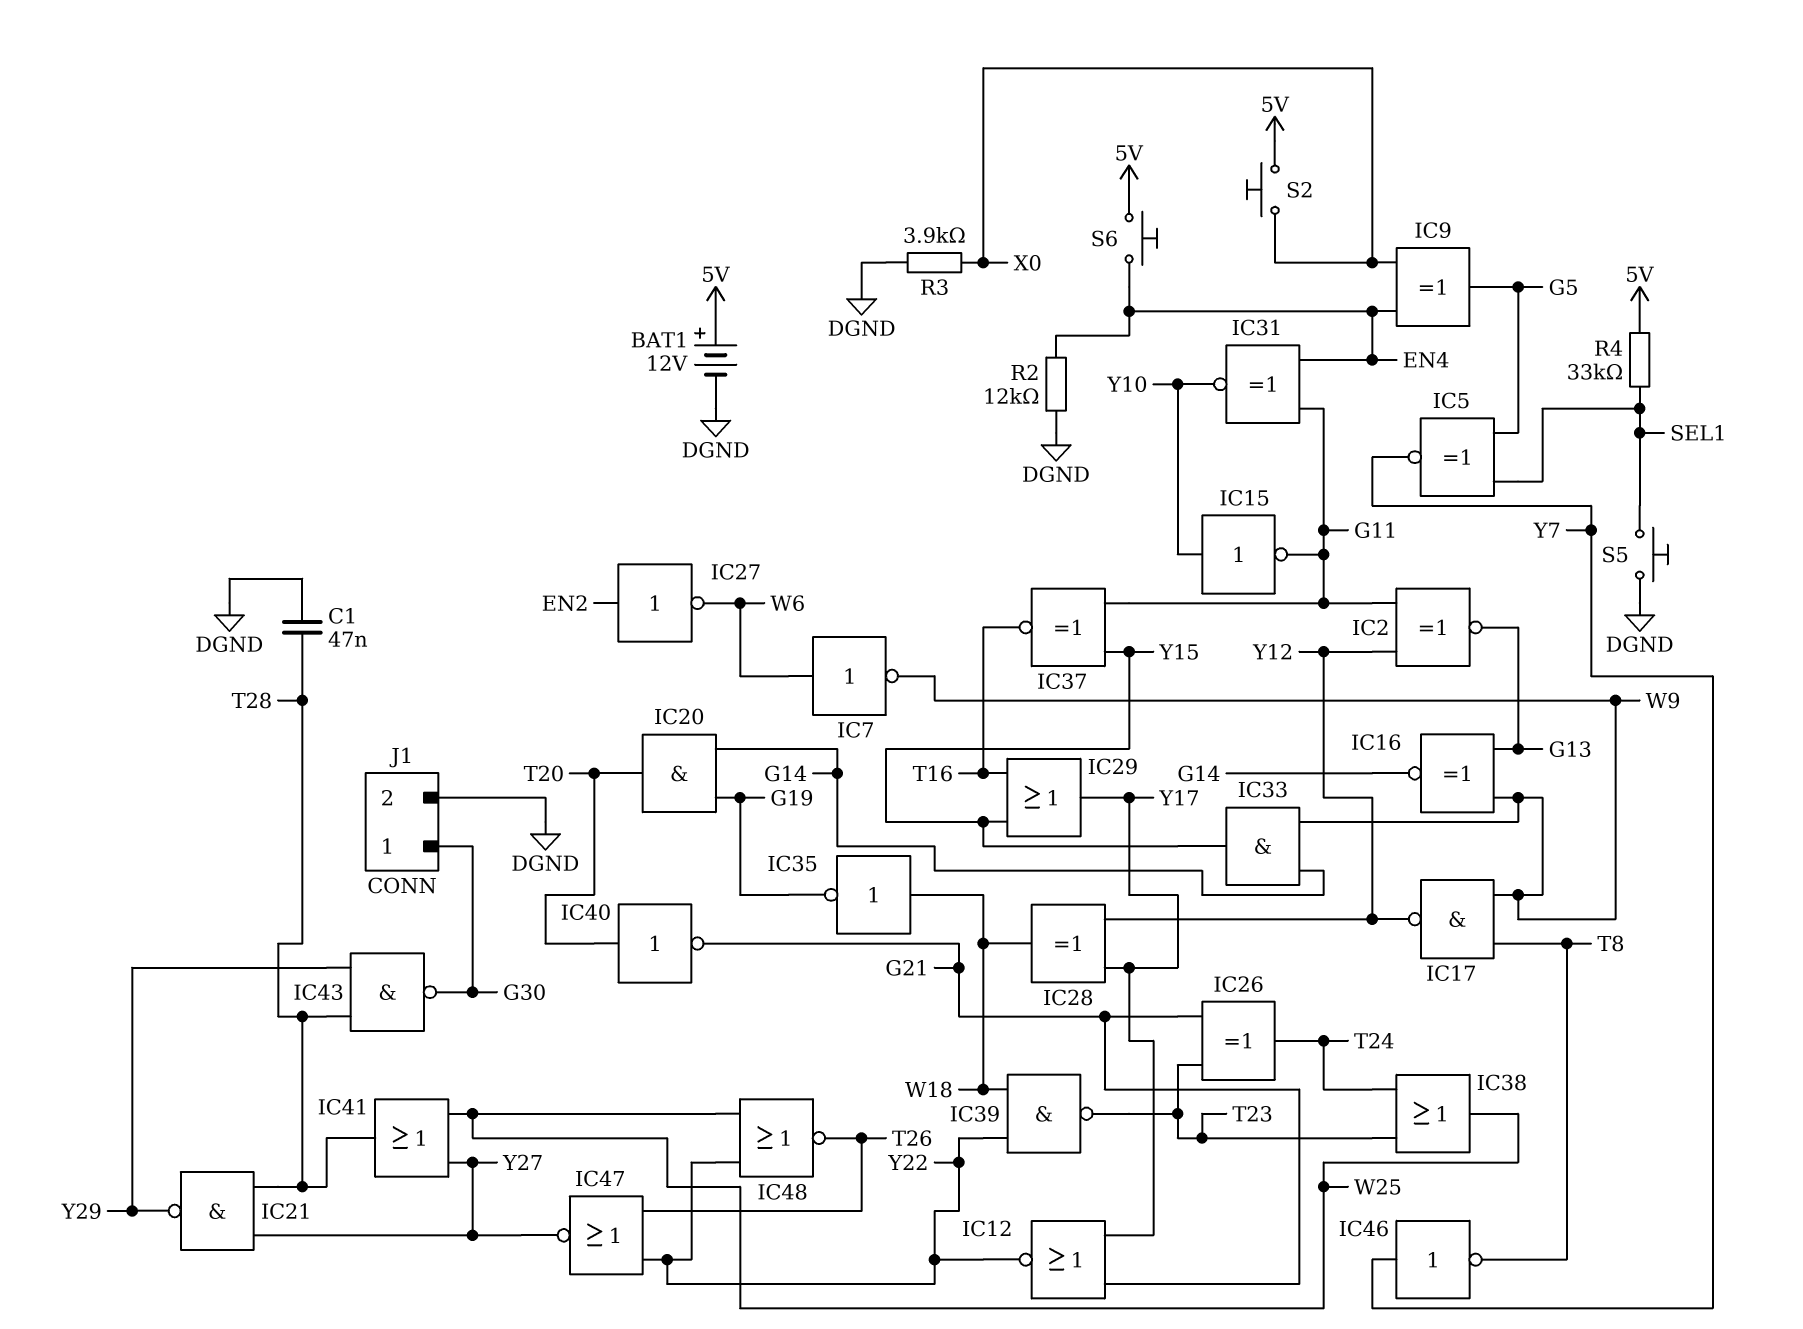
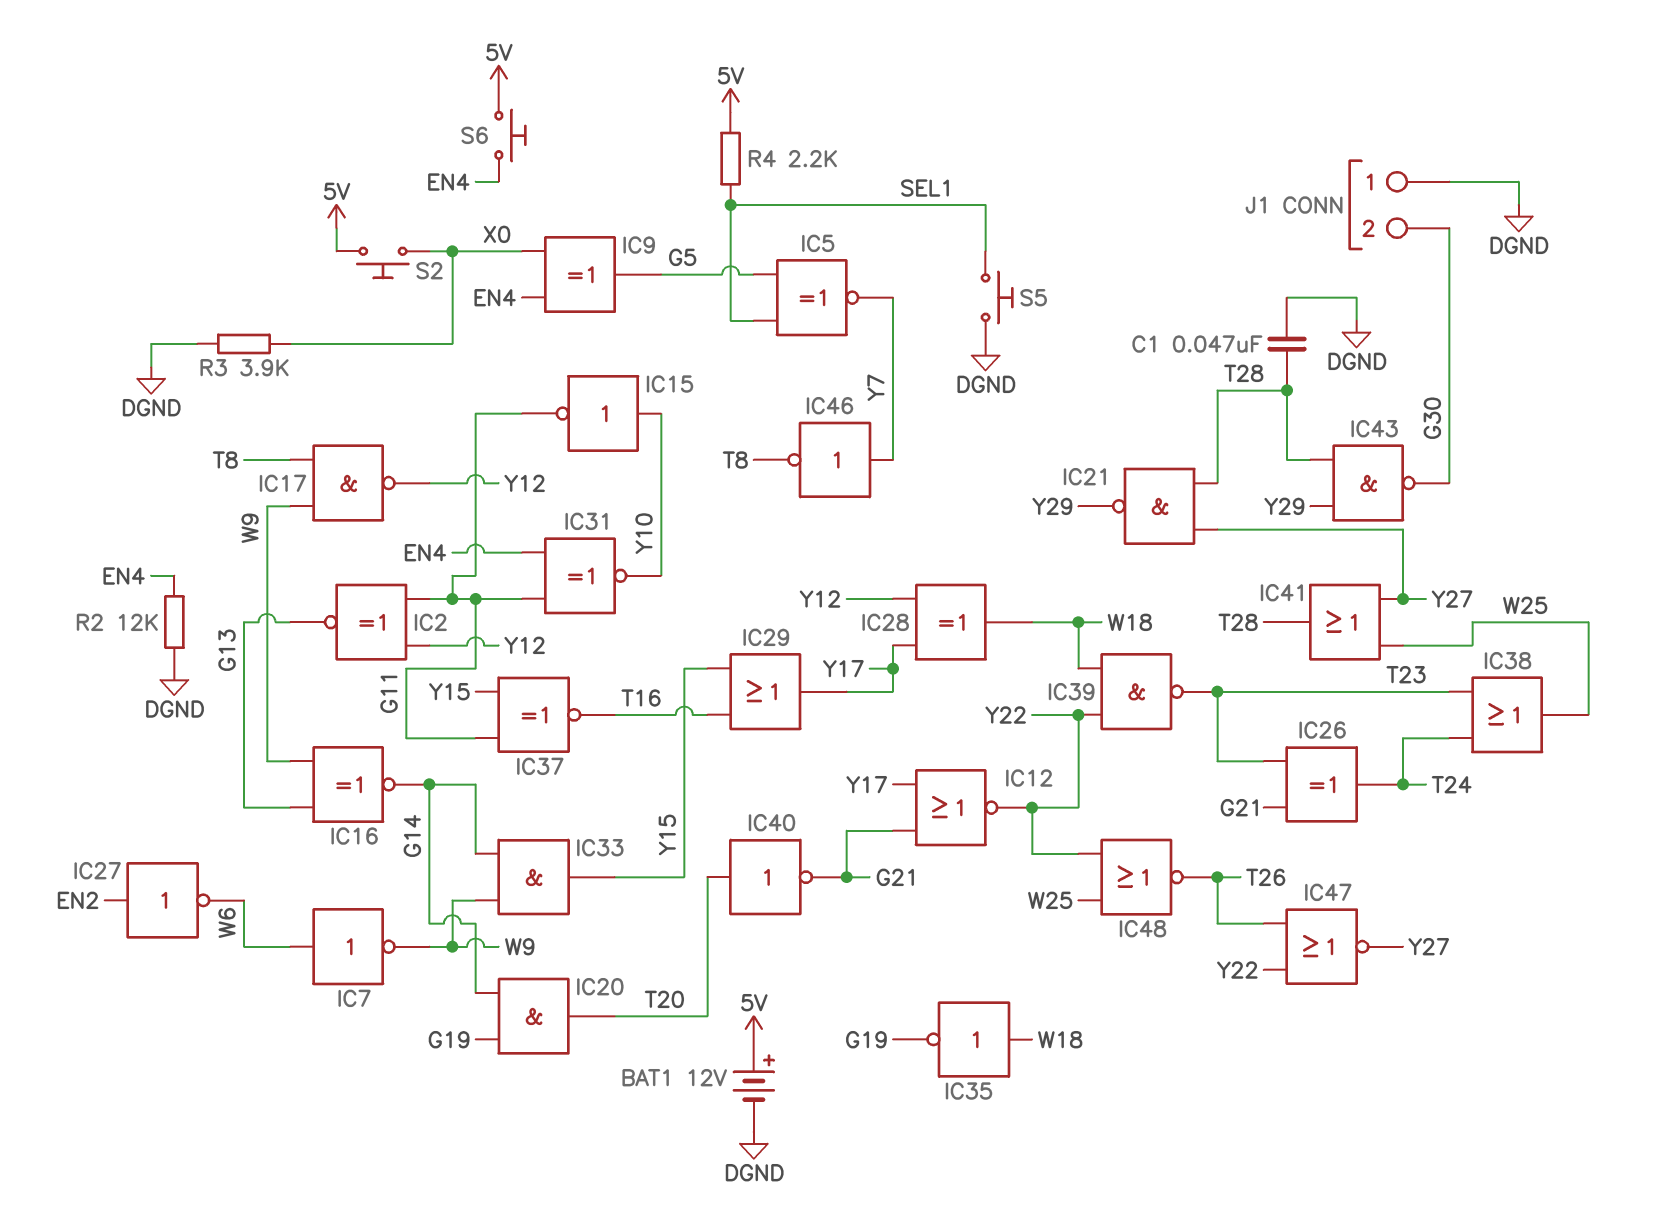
J1 pin 1: G30 -> DGND
J1 pin 2: DGND -> G30
R4: 33k (5V, SEL1) -> 2.2k (5V, SEL1)

